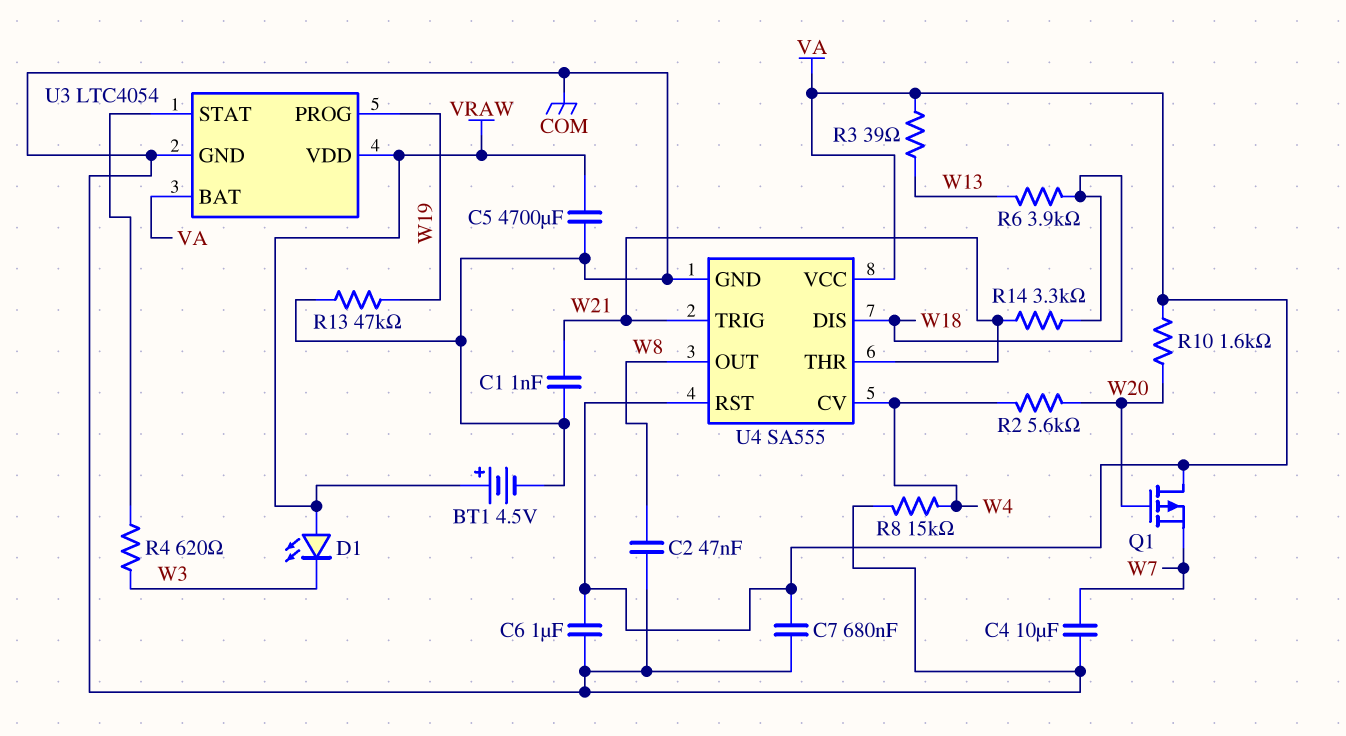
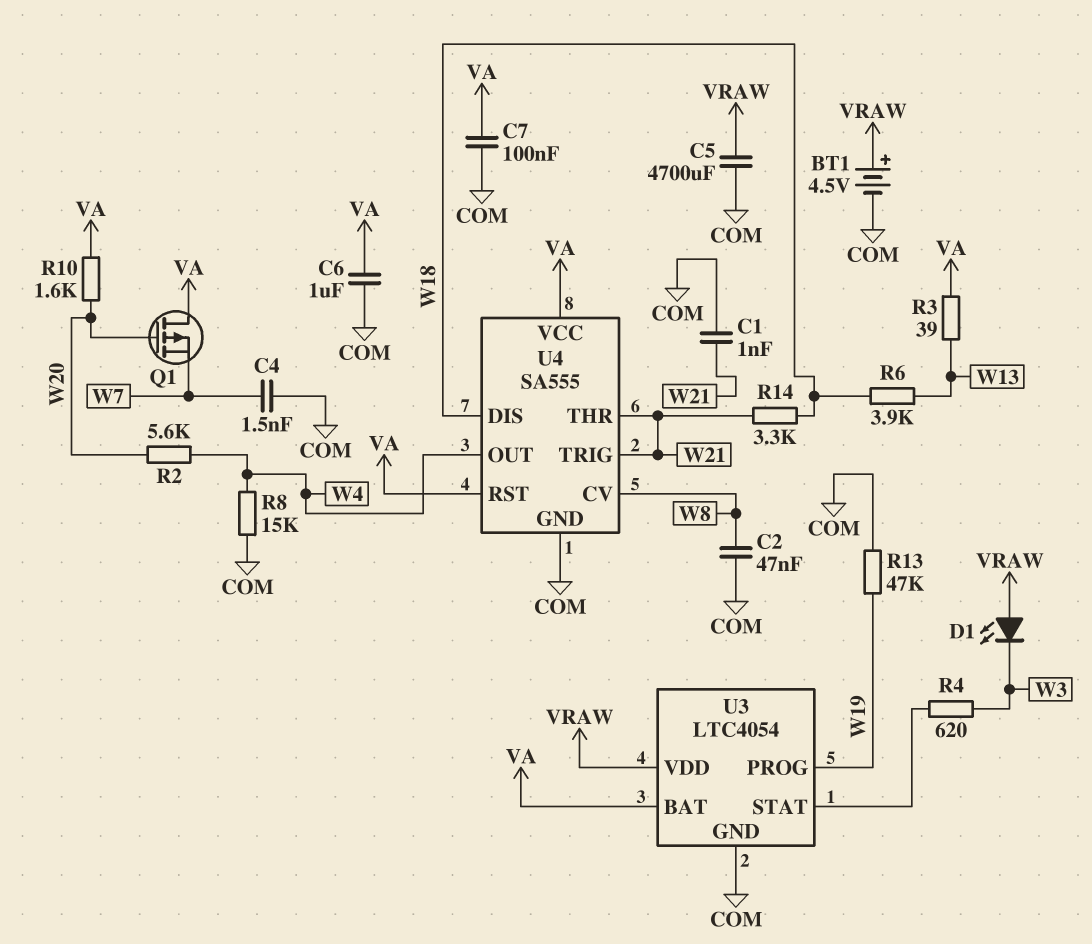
C4: 10uF (COM, W7) -> 1.5nF (COM, W7)
C7: 680nF (COM, VA) -> 100nF (COM, VA)
U4 pin CV: W4 -> W8
U4 pin OUT: W8 -> W4

